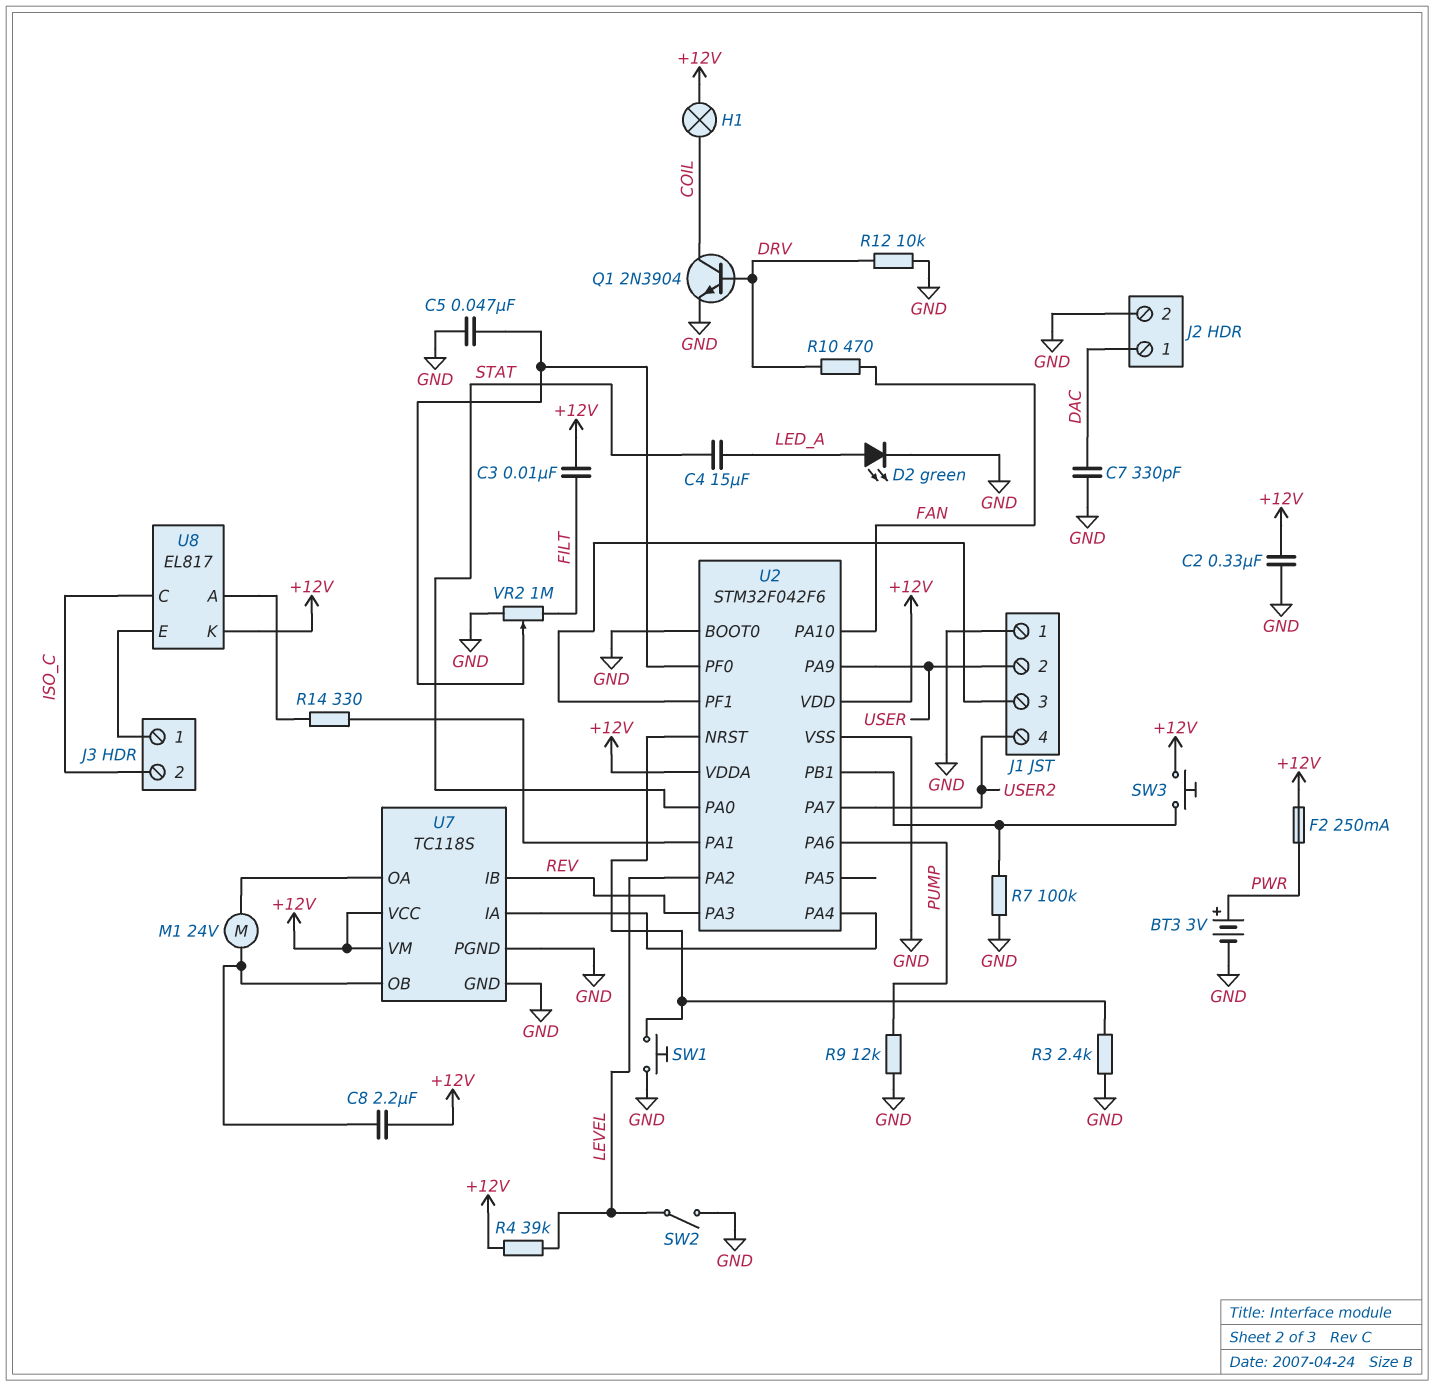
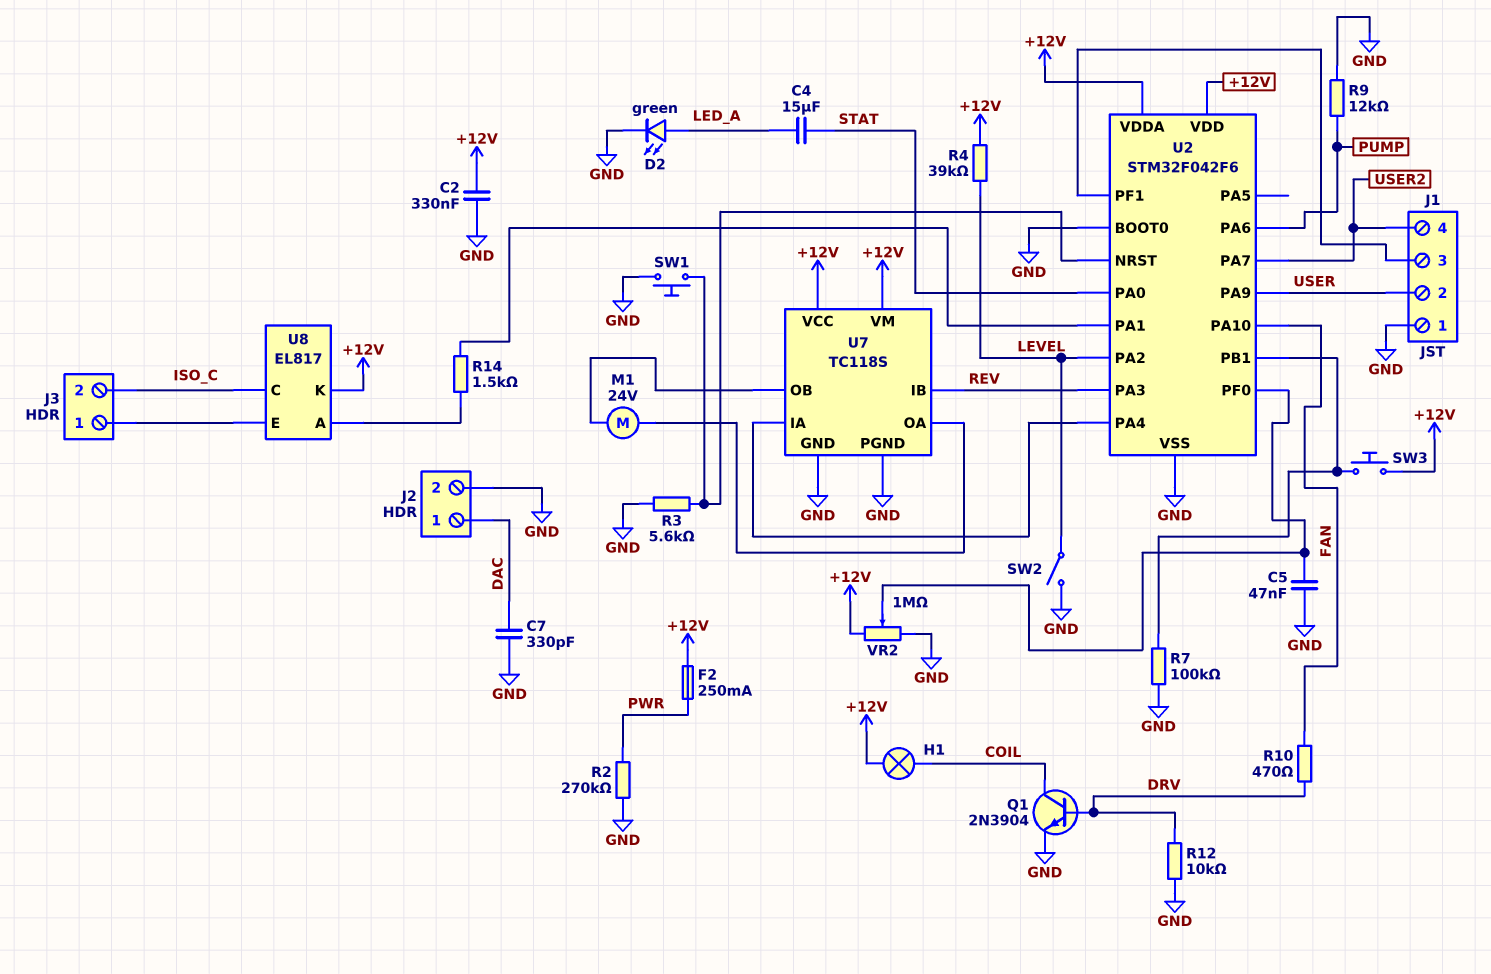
BT3: 3V (plus PWR, minus GND) -> none
C3: 10nF (+12V, FILT) -> none
C8: 2.2uF (+12V, U7/OB) -> none
R2: none -> 270k (GND, PWR)
R3: 2.4k (GND, U2/NRST) -> 5.6k (GND, U2/NRST)
R14: 330 (U2/PA1, U8/A) -> 1.5k (U2/PA1, U8/A)
VR2: 1M (FILT, GND, wiper U2/PF0) -> 1M (+12V, GND, wiper U2/PF0)

